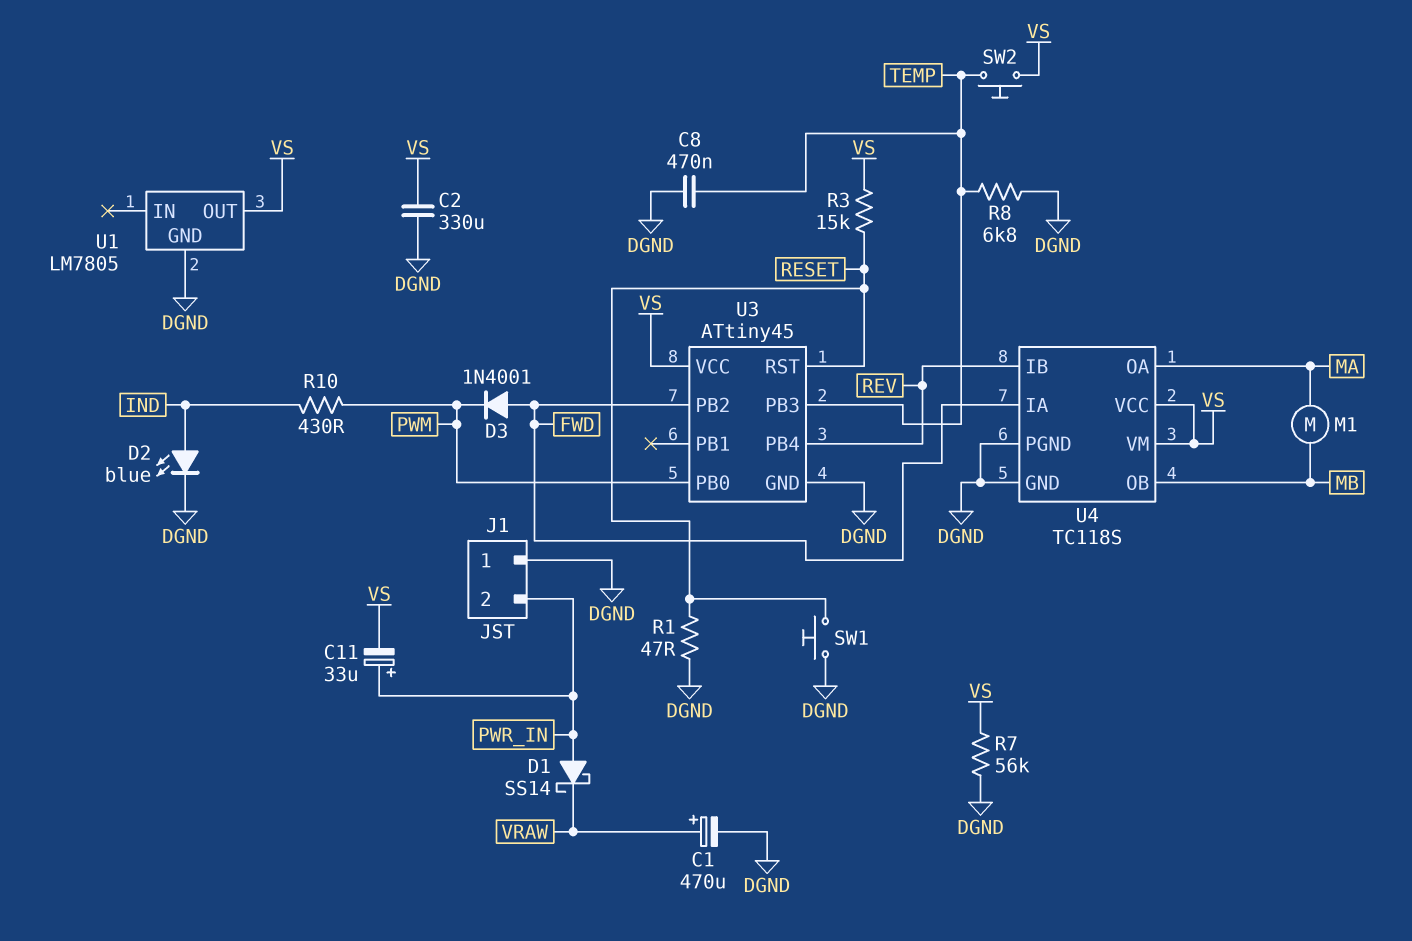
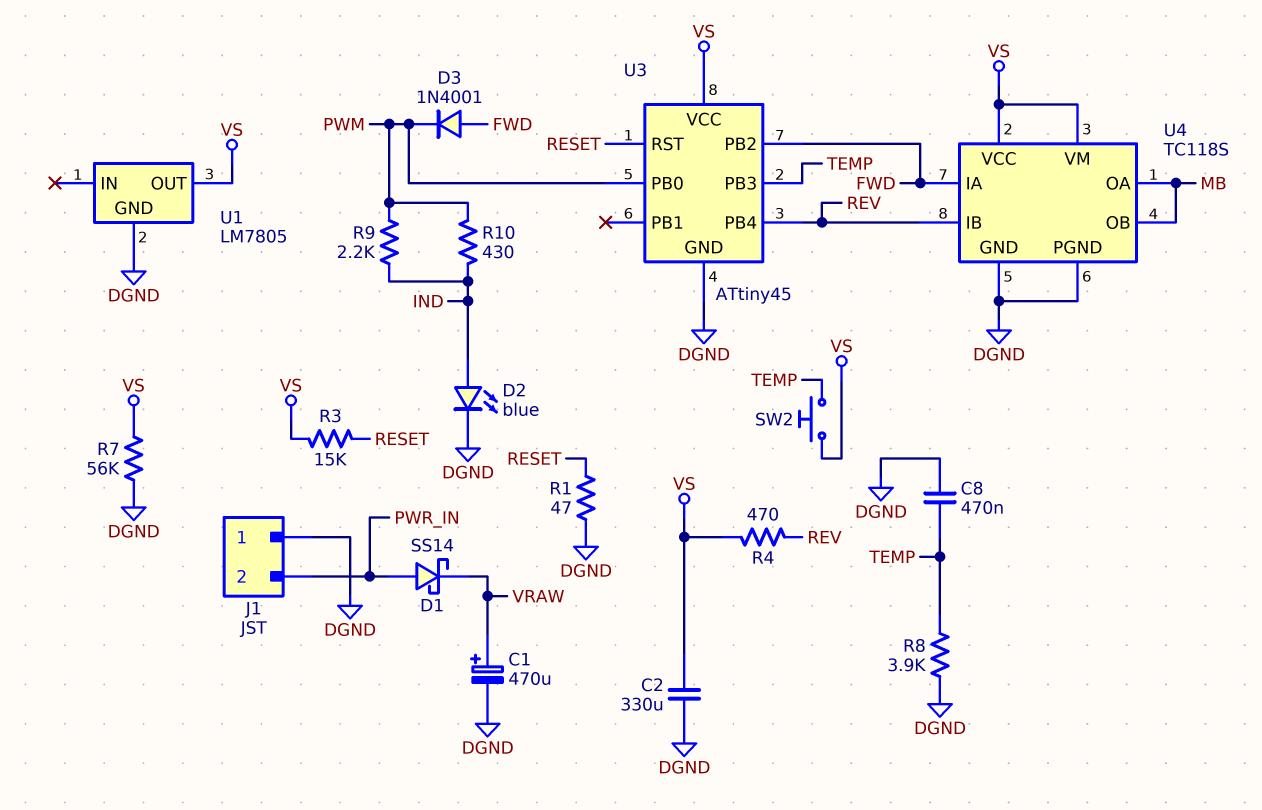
C11: 33uF (plus PWR_IN, minus VS) -> none
M1: motor (MA, MB) -> none
R4: none -> 470 (REV, VS)
R8: 6.8k (DGND, TEMP) -> 3.9k (DGND, TEMP)
R9: none -> 2.2k (IND, PWM)
SW1: button (DGND, RESET) -> none
U4 pin OA: MA -> MB

